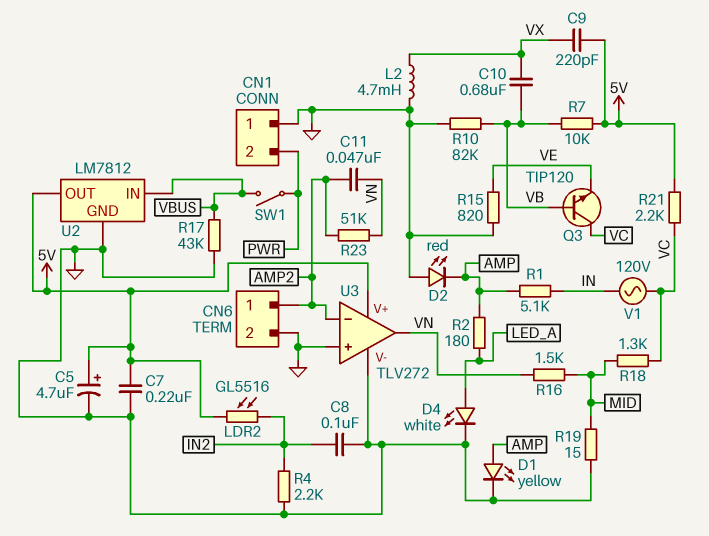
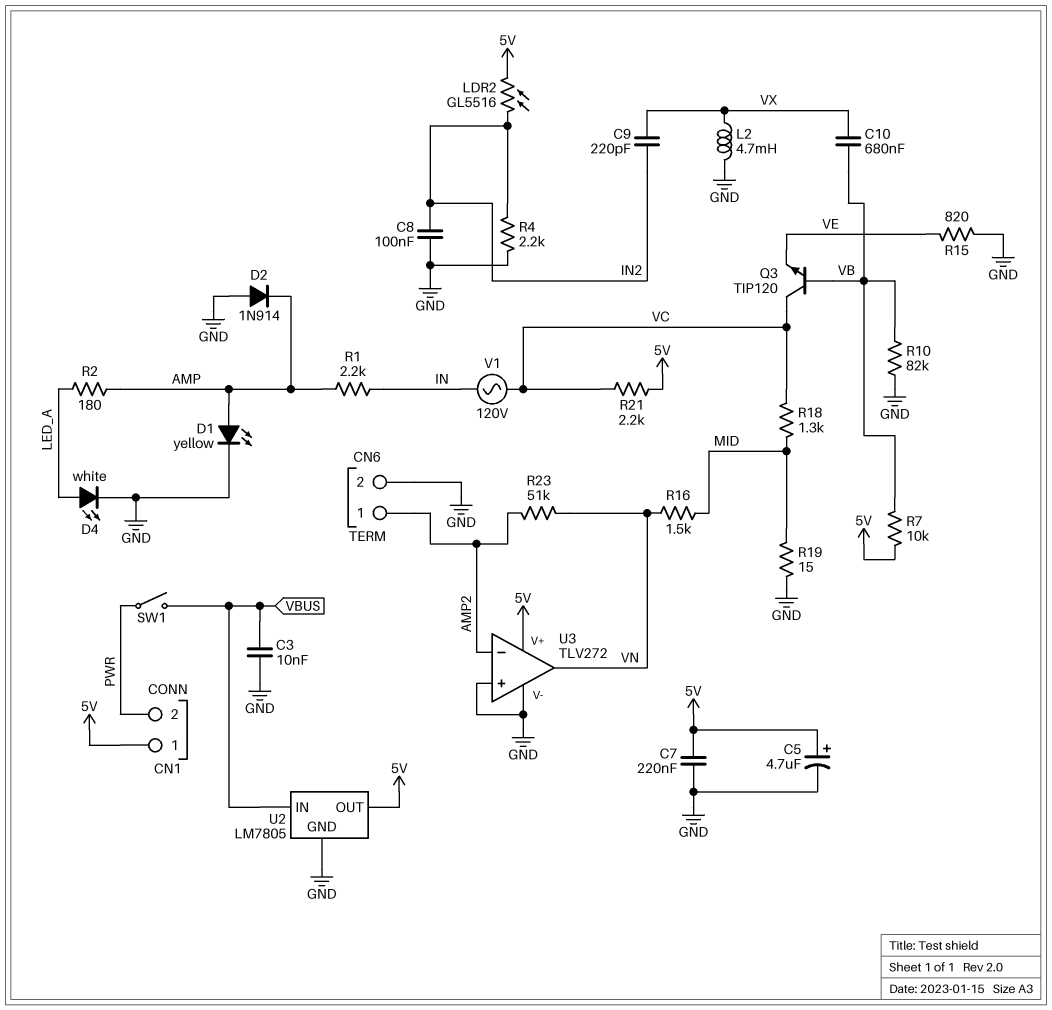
C3: none -> 10nF (GND, VBUS)
C9: 220pF (5V, VX) -> 220pF (IN2, VX)
C11: 47nF (AMP2, VN) -> none
CN1 pin 1: GND -> 5V
D2: LED red (A GND, K AMP) -> diode 1N914 (A GND, K AMP)
R1: 5.1k (AMP, IN) -> 2.2k (AMP, IN)
R17: 43k (GND, VBUS) -> none
U2: LM7812 -> LM7805

